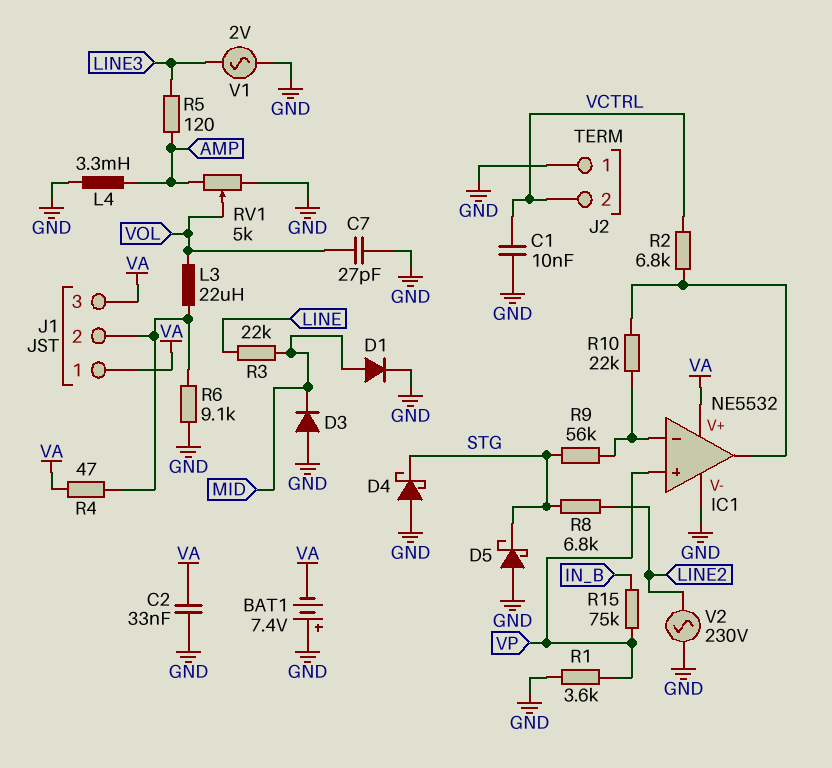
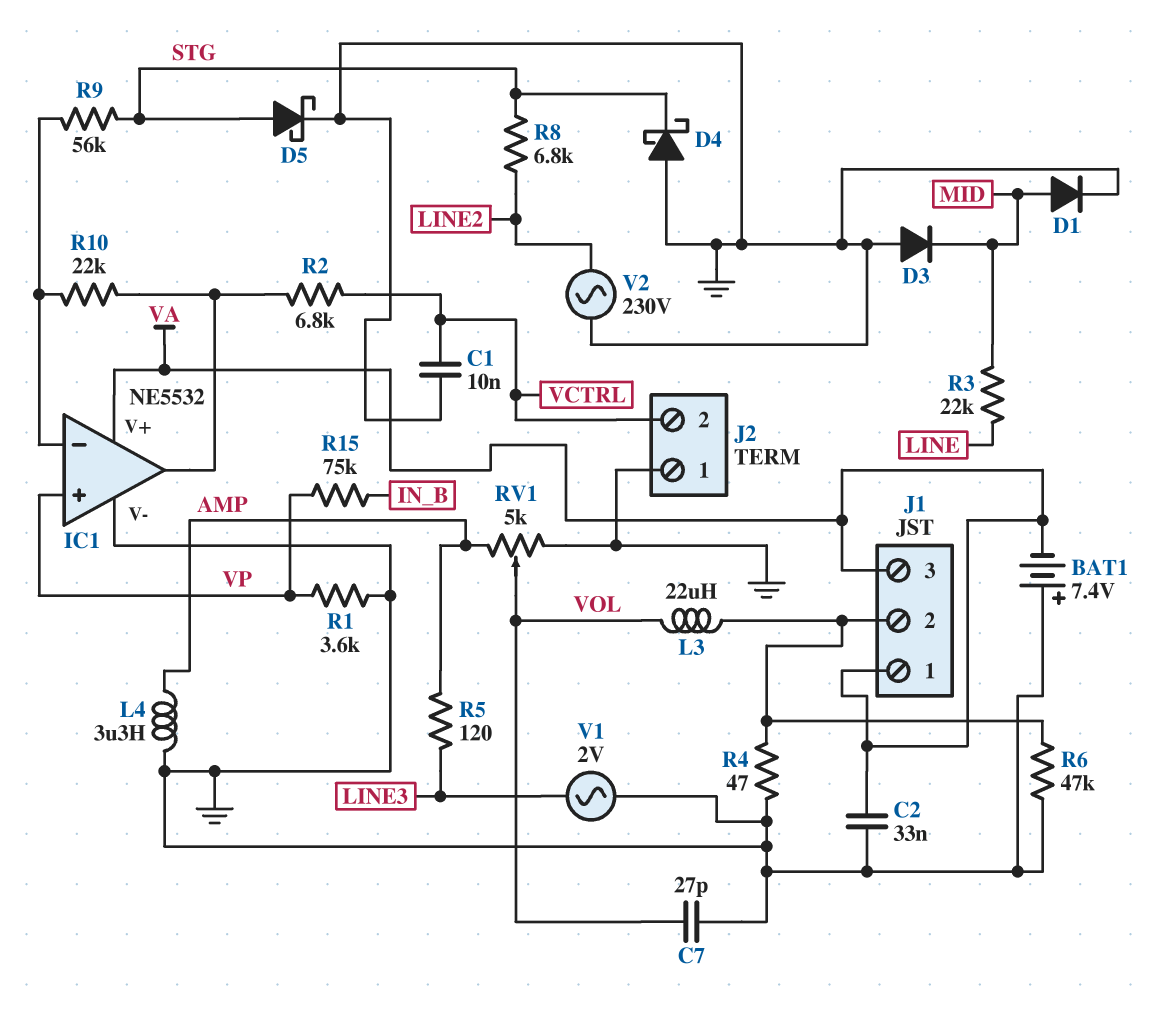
D5: schottky (A GND, K STG) -> schottky (A STG, K GND)
L4: 3.3mH (AMP, GND) -> 3.3uH (AMP, GND)
R4: 47 (J1/2, VA) -> 47 (GND, J1/2)
R6: 9.1k (GND, J1/2) -> 47k (GND, J1/2)

